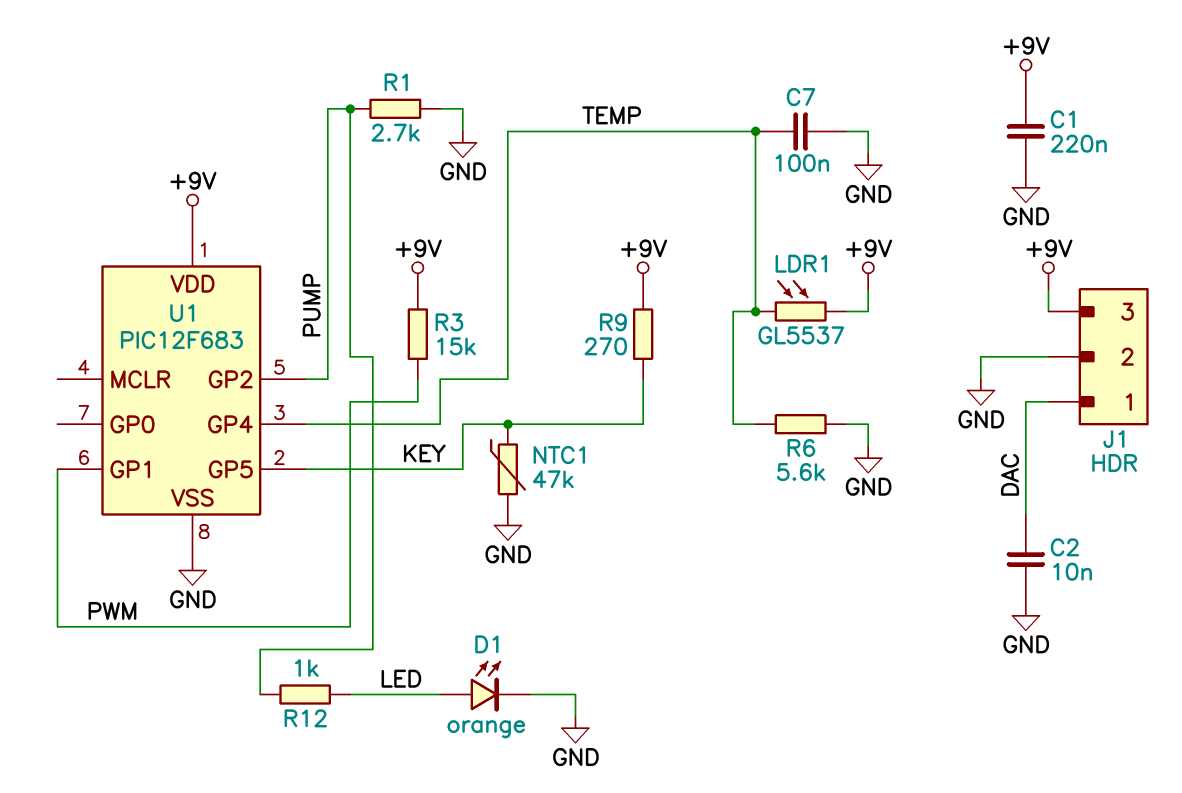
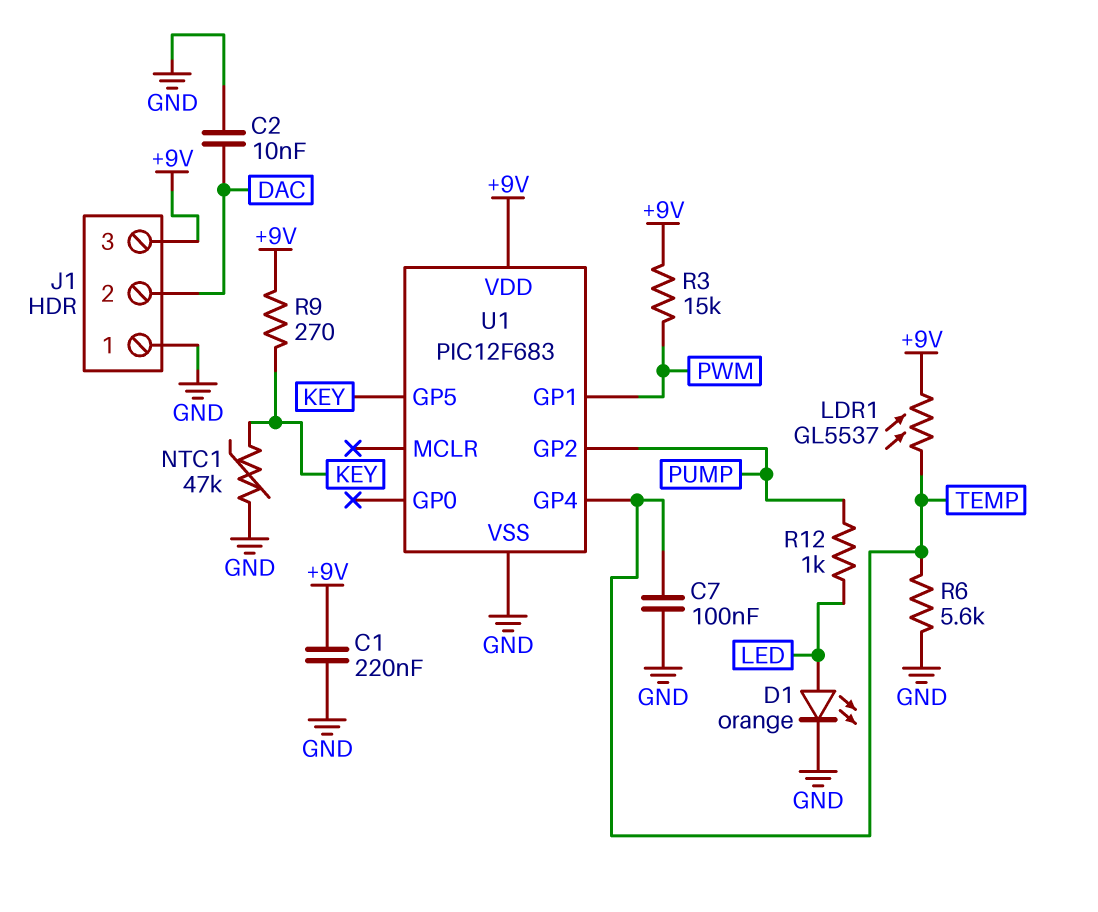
J1 pin 1: DAC -> GND
J1 pin 2: GND -> DAC
R1: 2.7k (GND, PUMP) -> none

